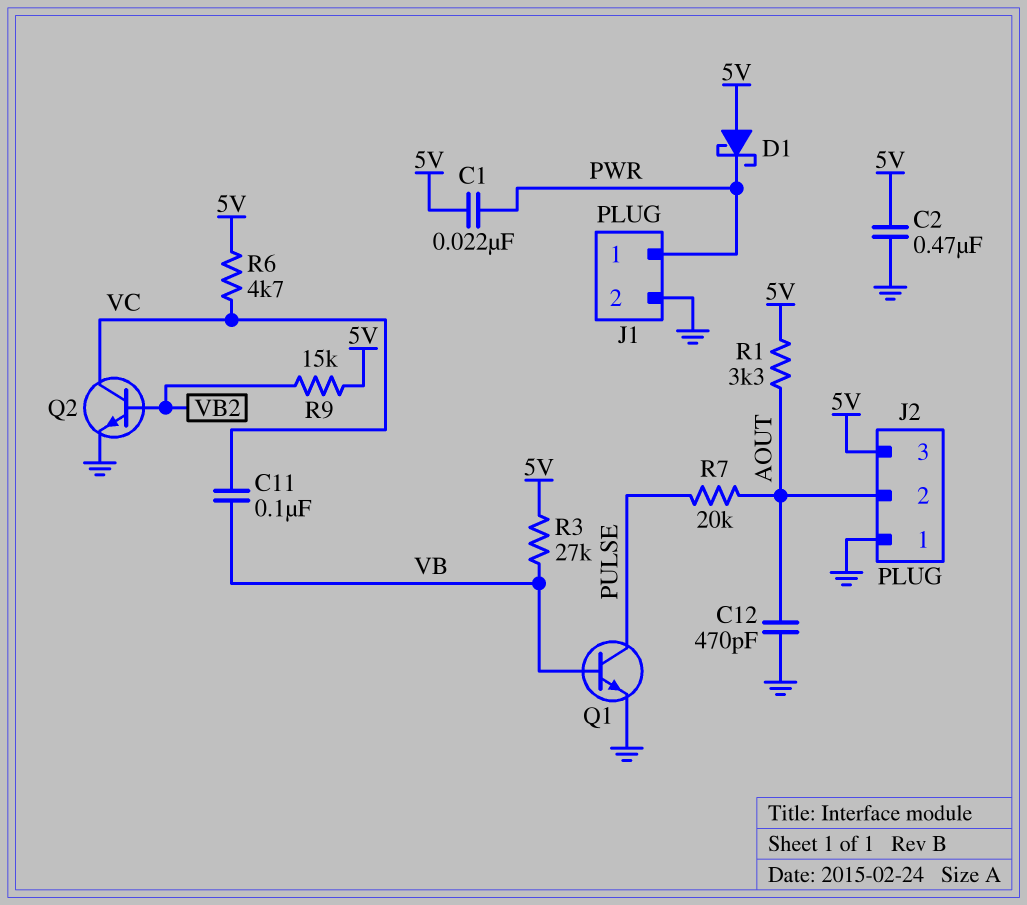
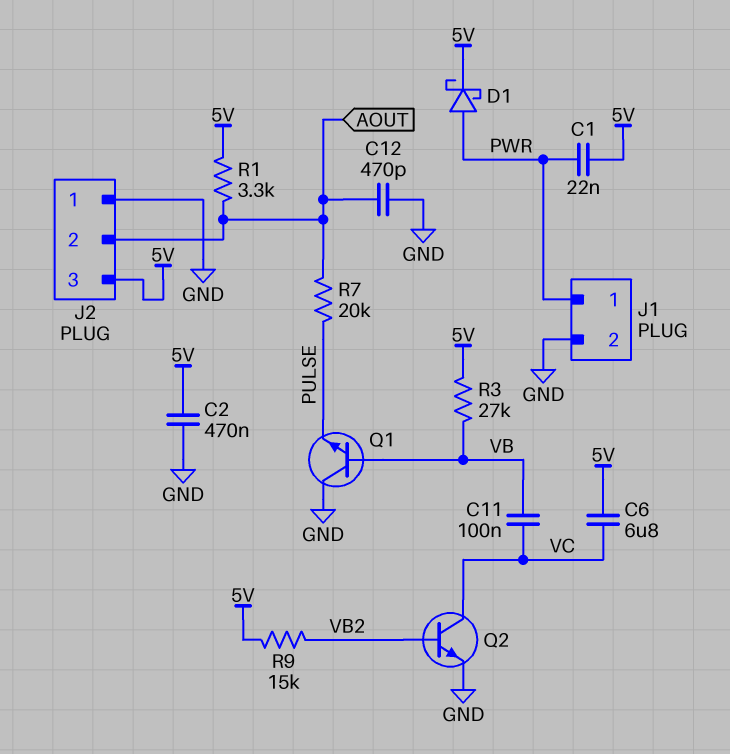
C6: none -> 6.8uF (5V, VC)
D1: schottky (A 5V, K PWR) -> schottky (A PWR, K 5V)
Q1: NPN (B VB, C PULSE, E GND) -> NPN (B VB, C GND, E PULSE)
R6: 4.7k (5V, VC) -> none

